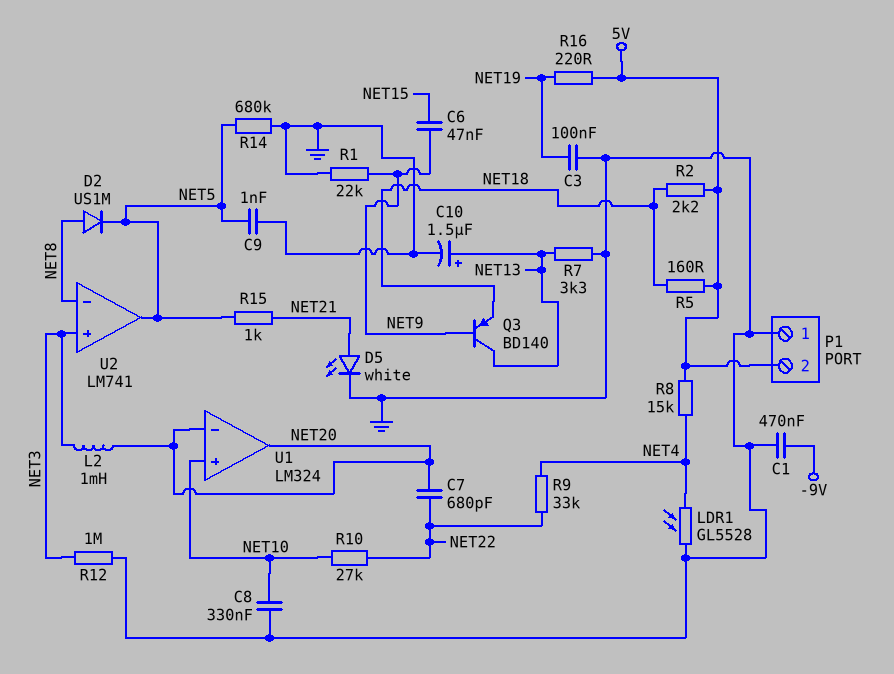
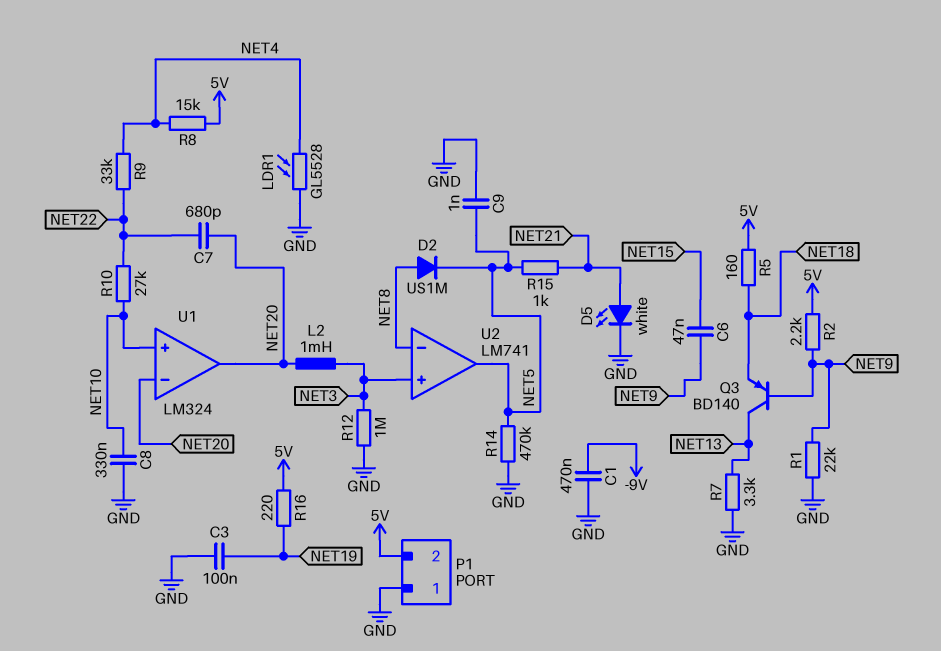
C10: 1.5uF (plus NET13, minus GND) -> none
R2: 2.2k (5V, NET18) -> 2.2k (5V, NET9)
R14: 680k (GND, NET5) -> 470k (GND, NET5)

